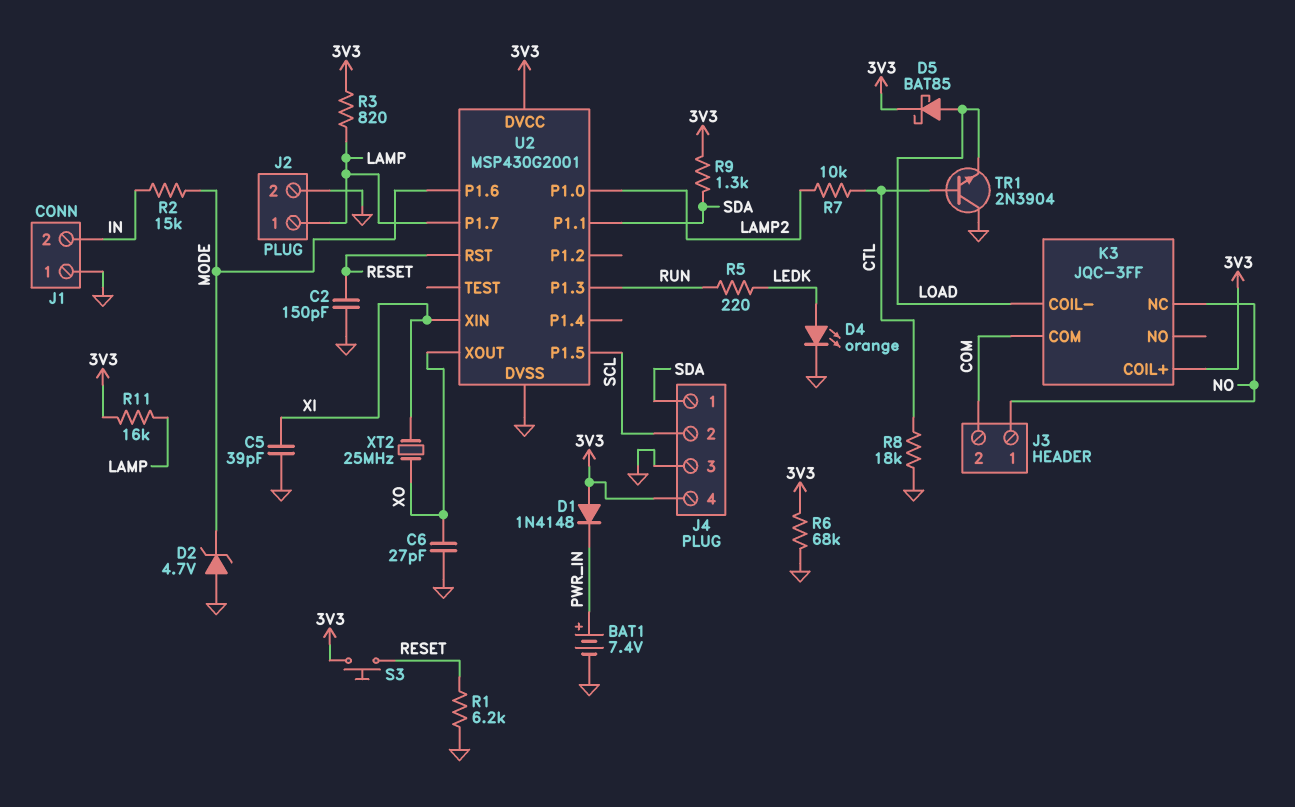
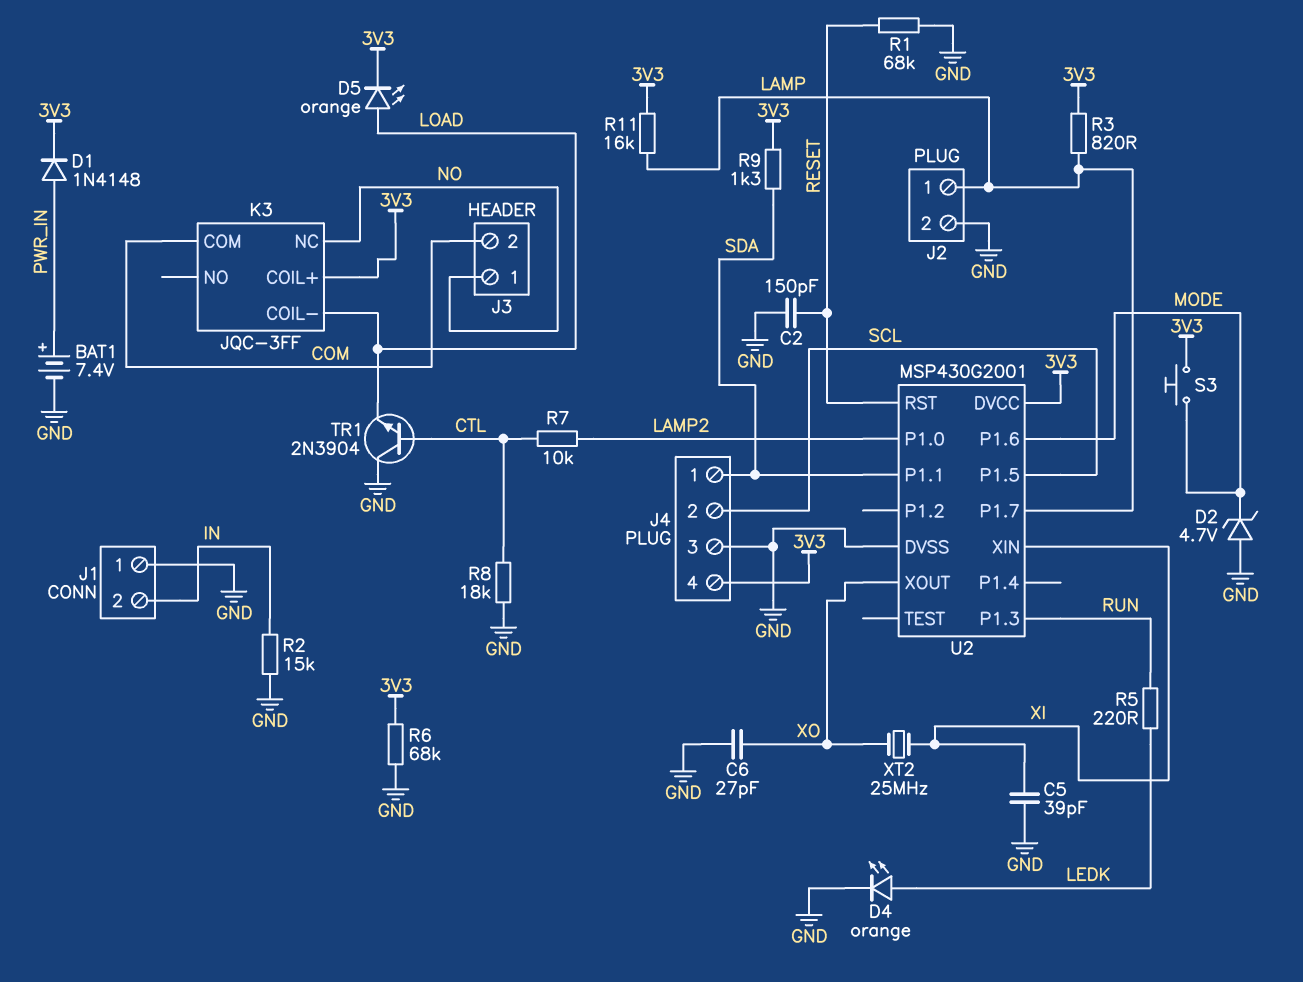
D1: diode 1N4148 (A 3V3, K PWR_IN) -> diode 1N4148 (A PWR_IN, K 3V3)
D5: schottky BAT85 (A LOAD, K 3V3) -> LED orange (A LOAD, K 3V3)
R1: 6.2k (GND, RESET) -> 68k (GND, RESET)
R2: 15k (IN, MODE) -> 15k (GND, IN)
S3: button (3V3, RESET) -> button (3V3, MODE)

